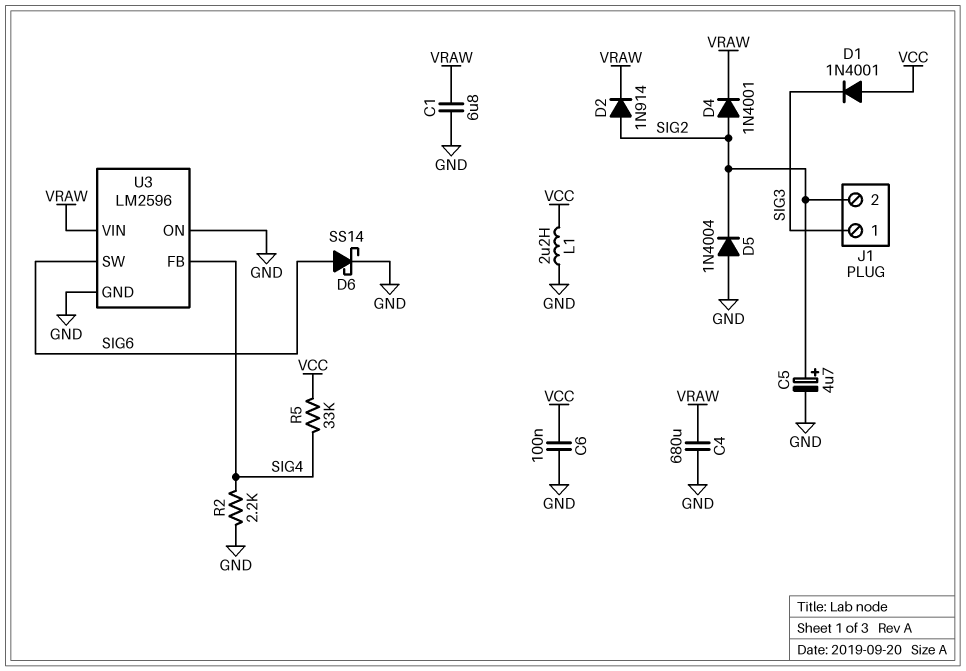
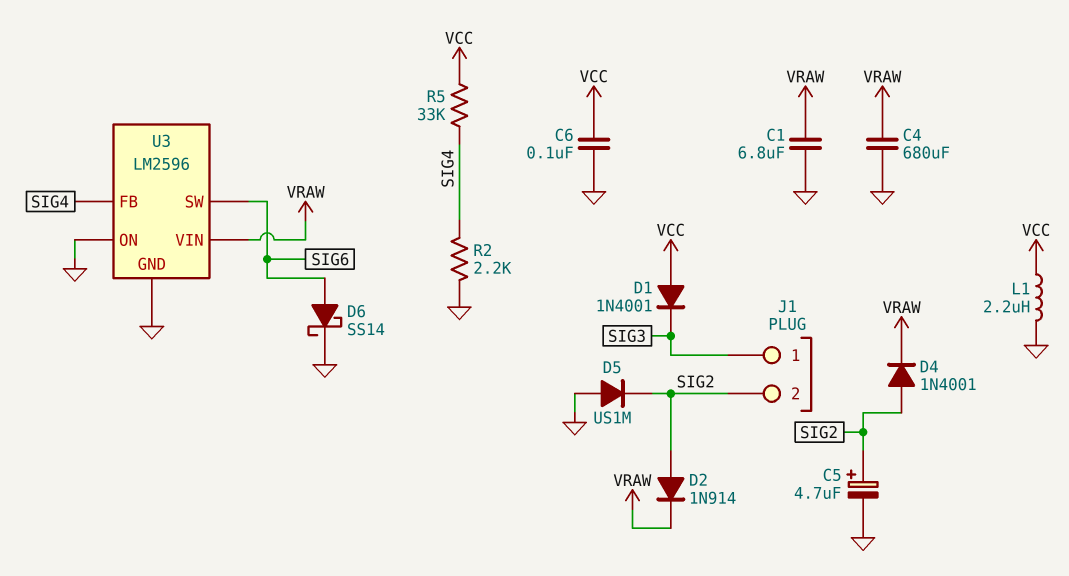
D5: diode 1N4004 (A GND, K SIG2) -> diode US1M (A GND, K SIG2)

